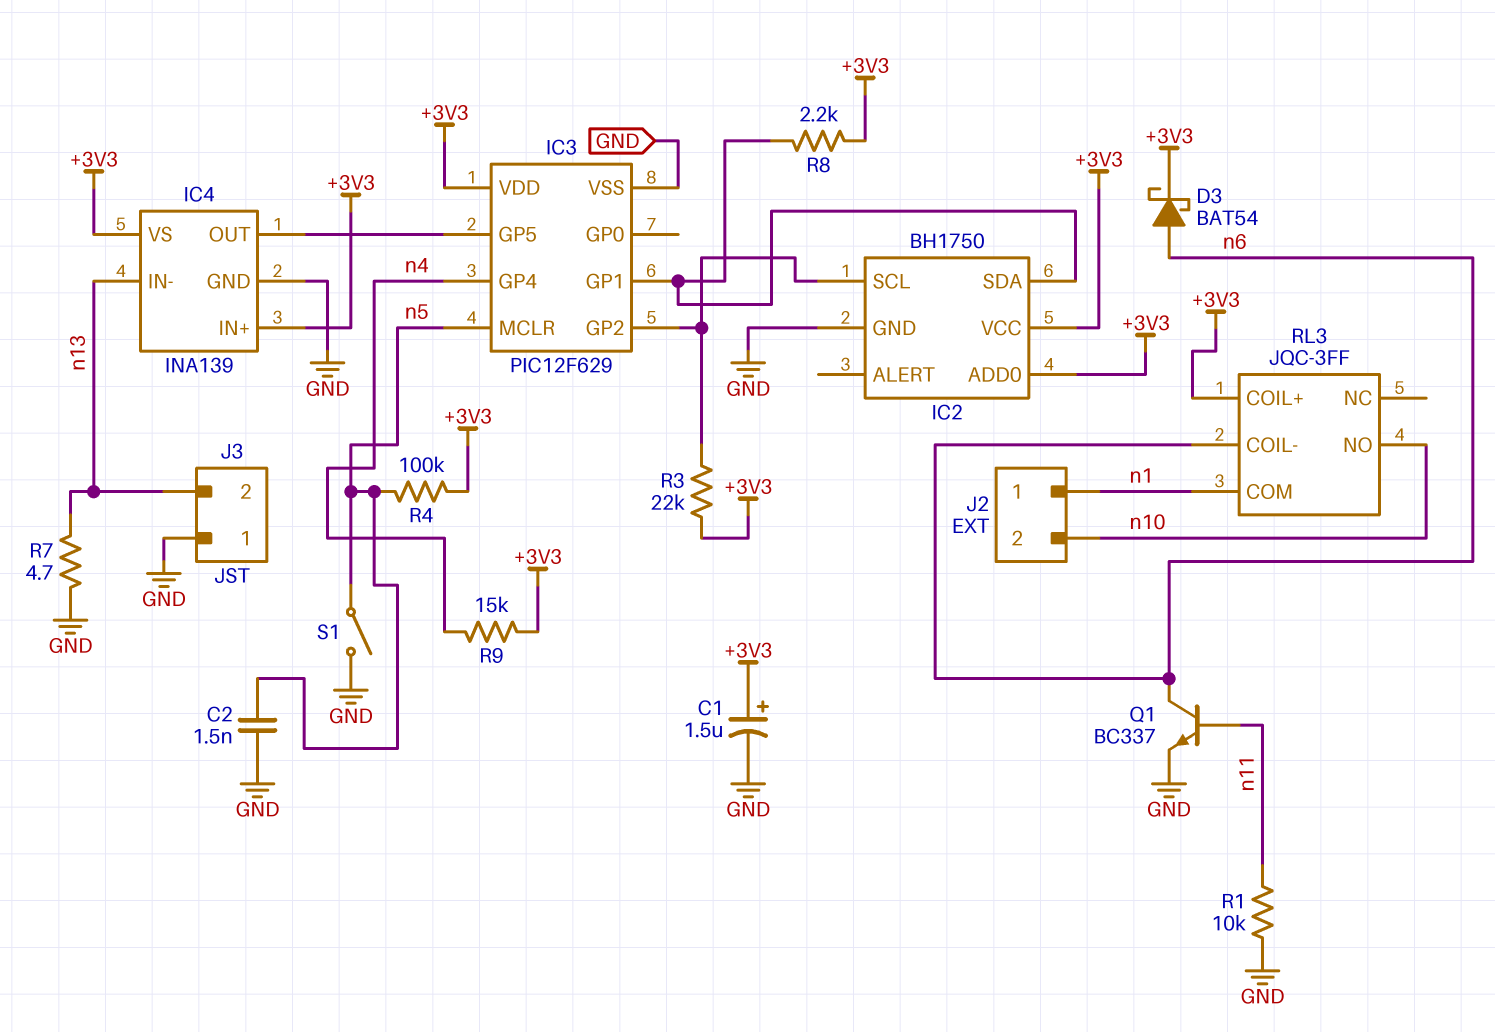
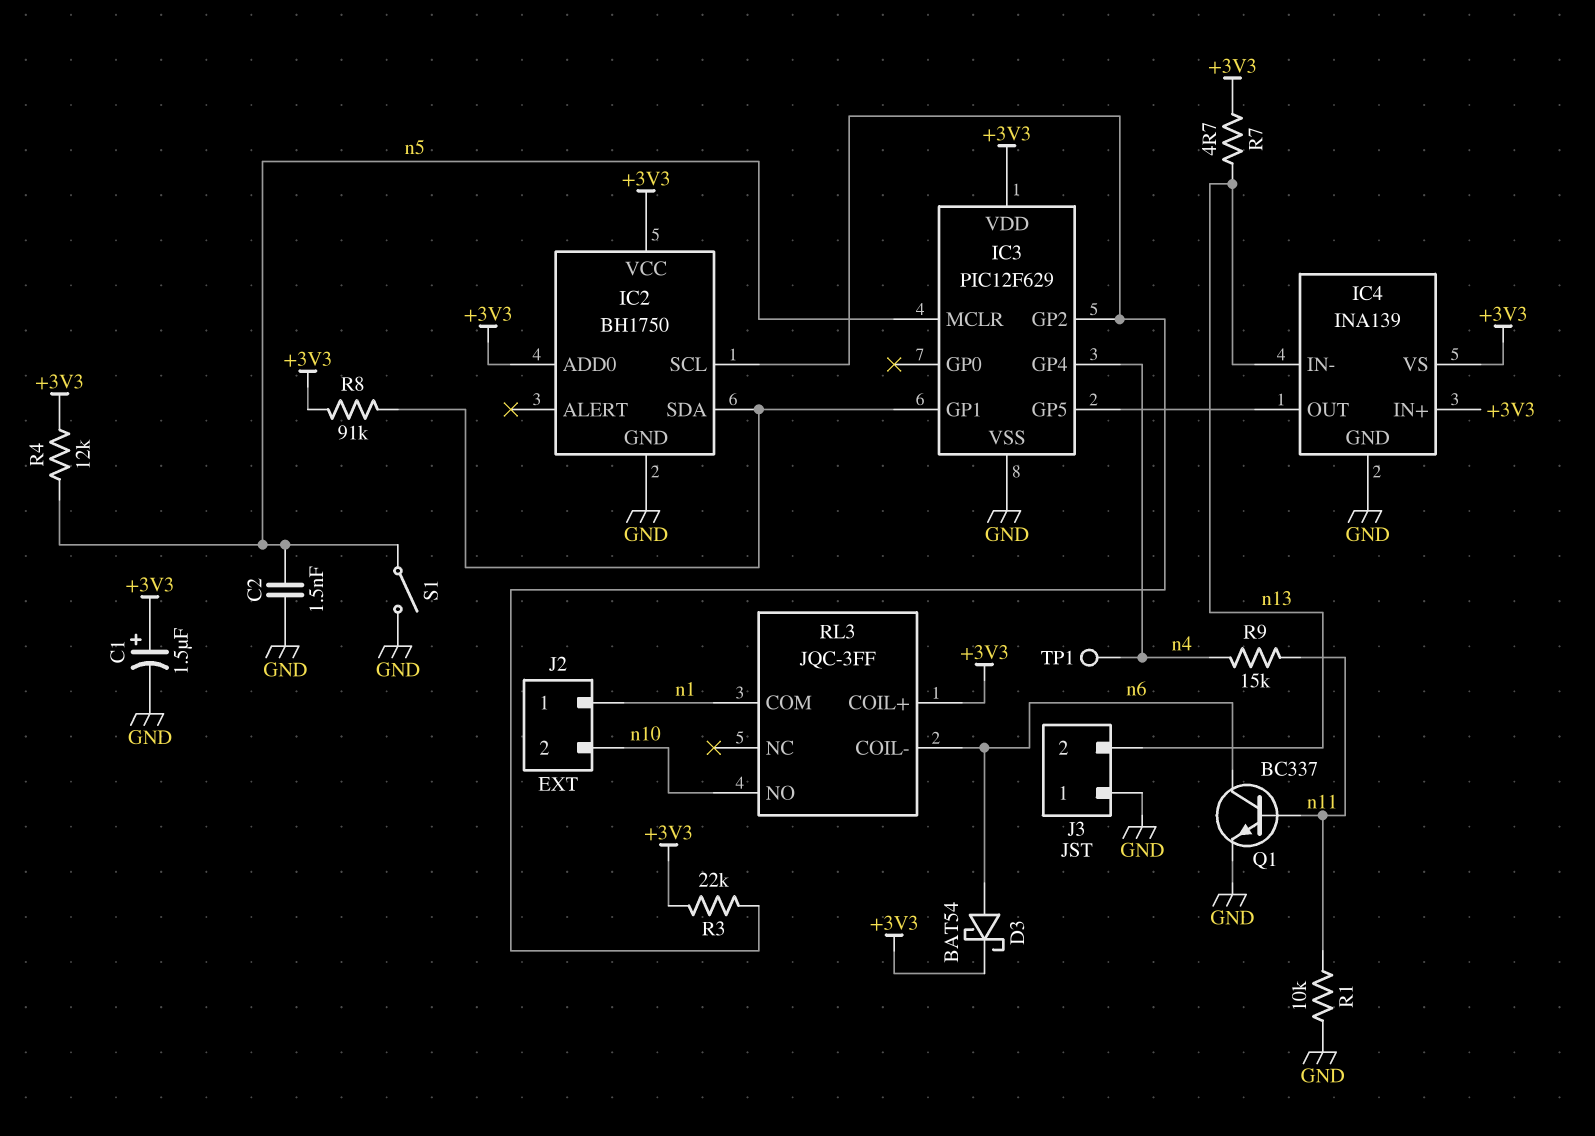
R4: 100k (+3V3, n5) -> 12k (+3V3, n5)
R7: 4.7 (GND, n13) -> 4.7 (+3V3, n13)
R8: 2.2k (+3V3, IC2/SDA) -> 91k (+3V3, IC2/SDA)
R9: 15k (+3V3, n4) -> 15k (n4, n11)
TP1: none -> test point (n4)

